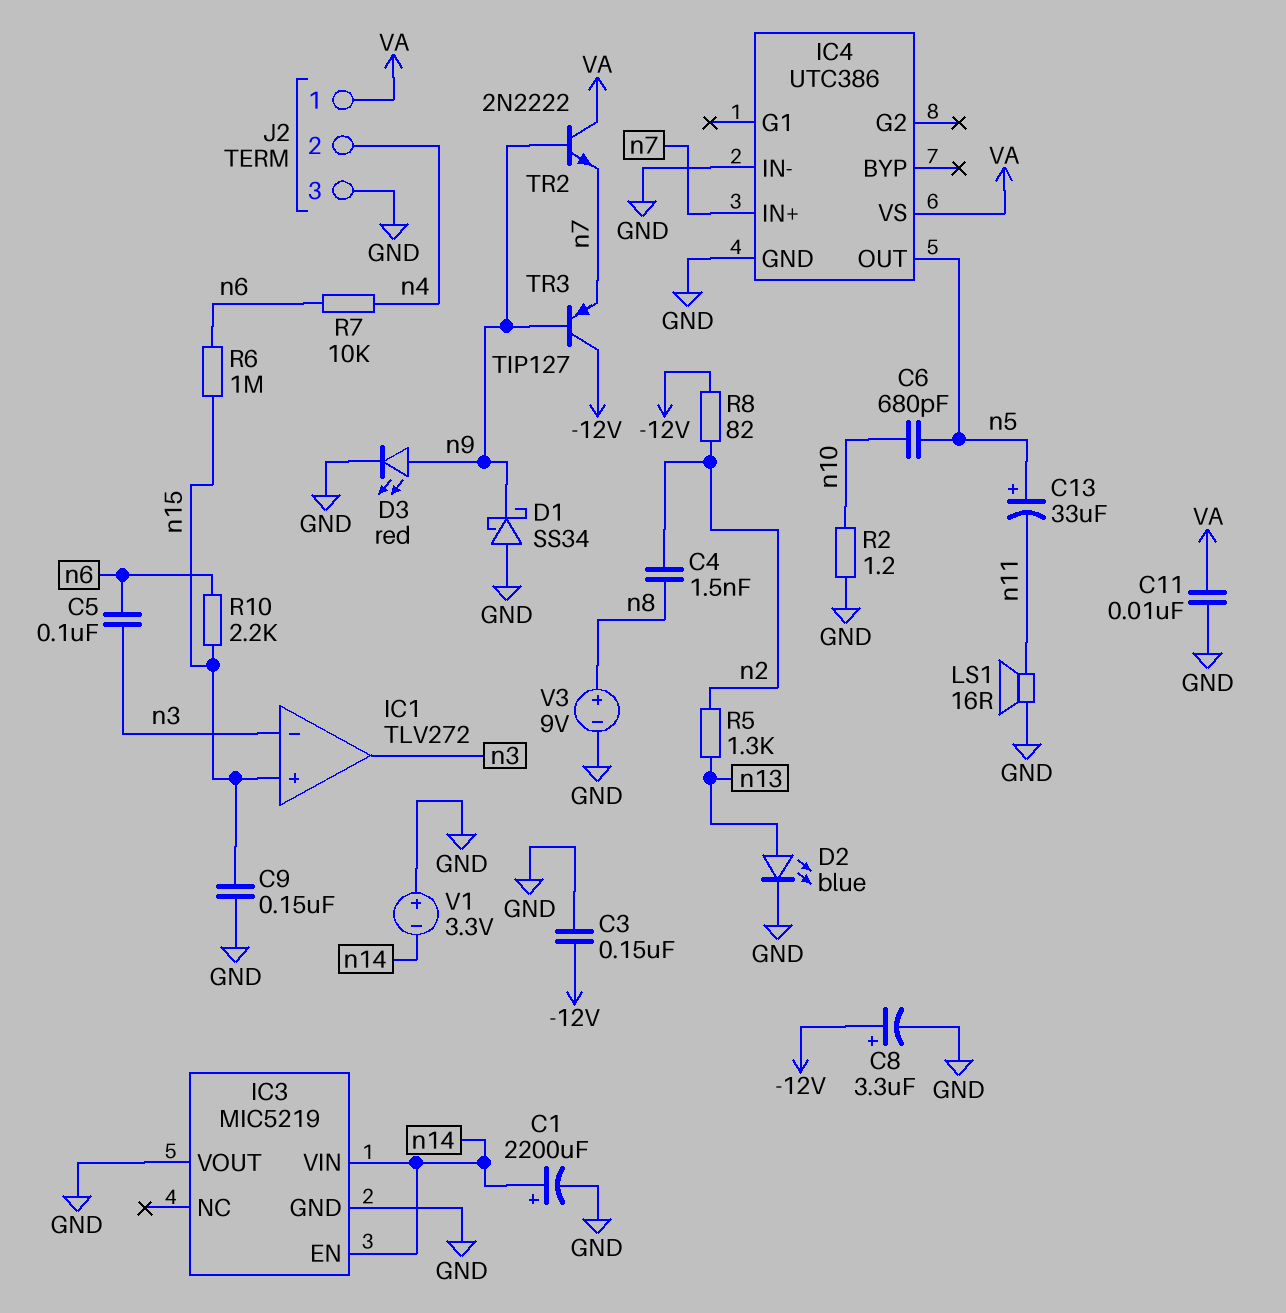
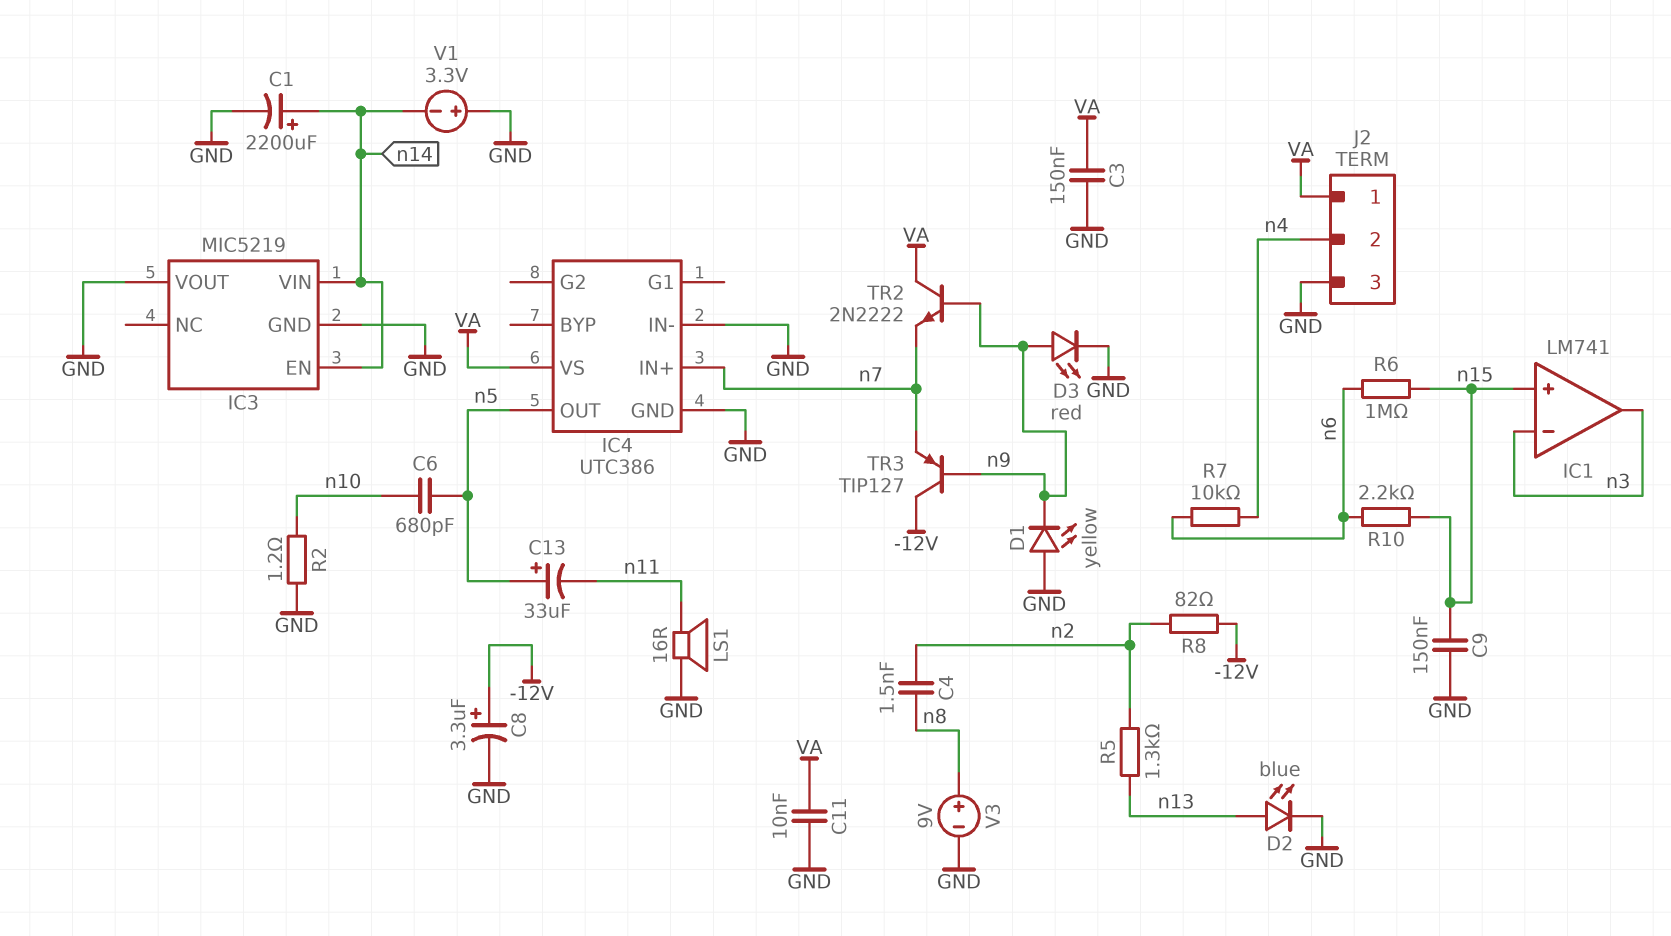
C3: 150nF (-12V, GND) -> 150nF (GND, VA)
C5: 100nF (n3, n6) -> none
D1: schottky SS34 (A GND, K n9) -> LED yellow (A GND, K n9)
IC1: TLV272 -> LM741

